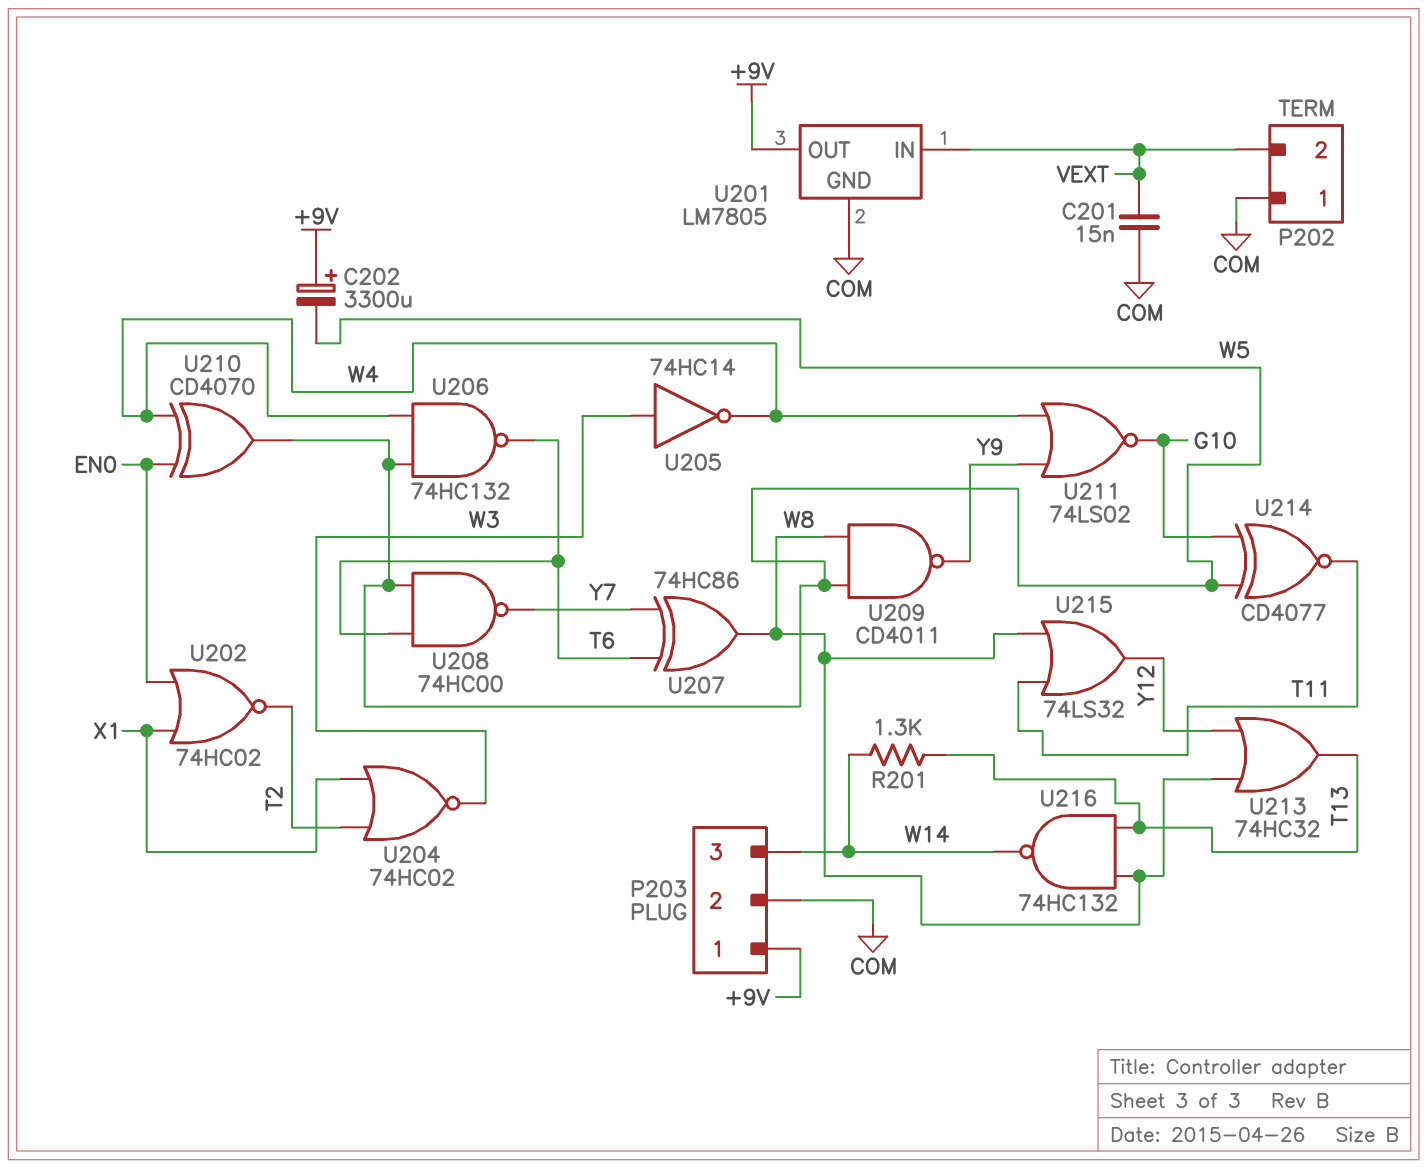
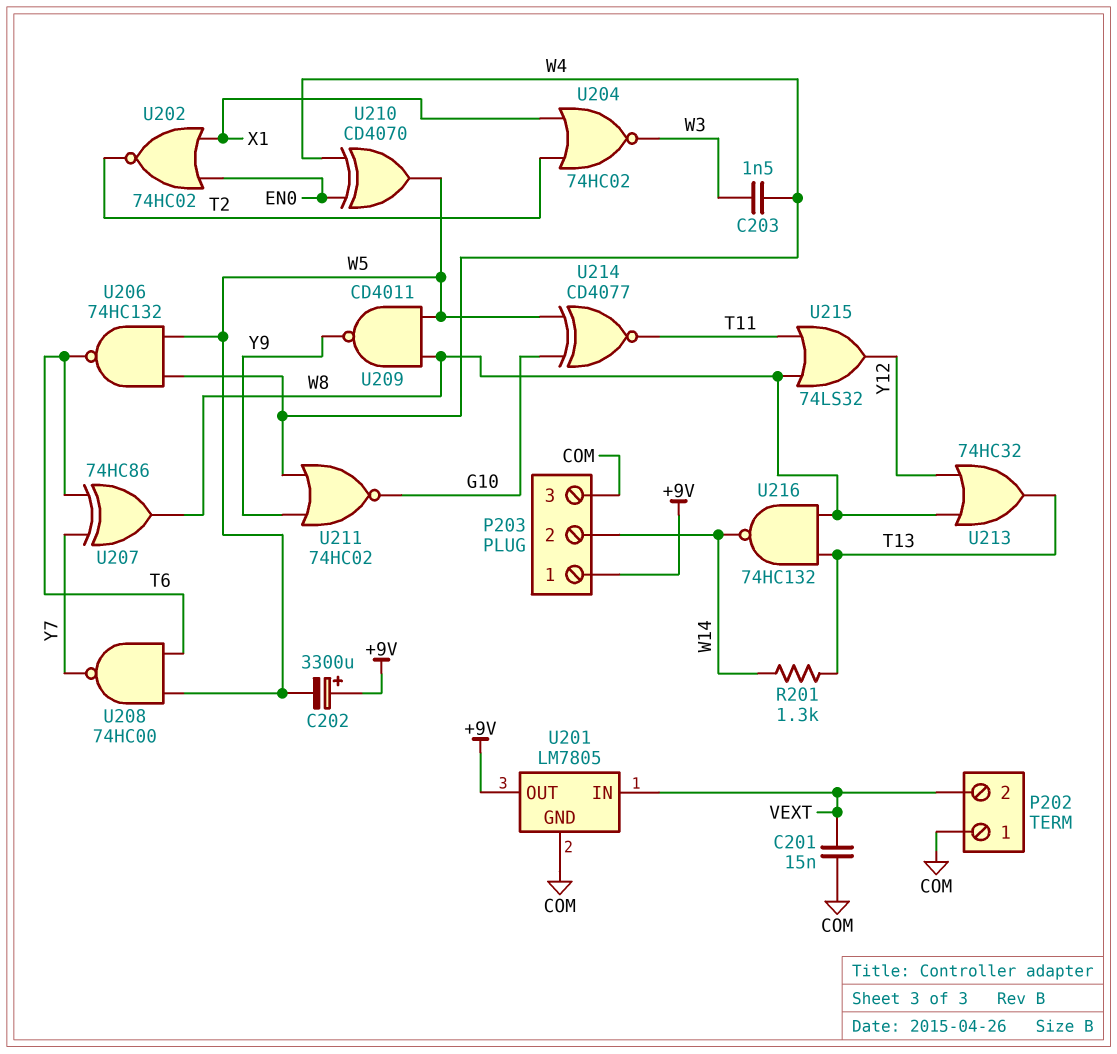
C203: none -> 1.5nF (W3, W4)
P203 pin 2: COM -> W14
P203 pin 3: W14 -> COM
U205: NOT 74HC14 (in W3, out W4) -> none
U211: NOR 74LS02 (in W4, in Y9, out G10) -> NOR 74HC02 (in W4, in Y9, out G10)

